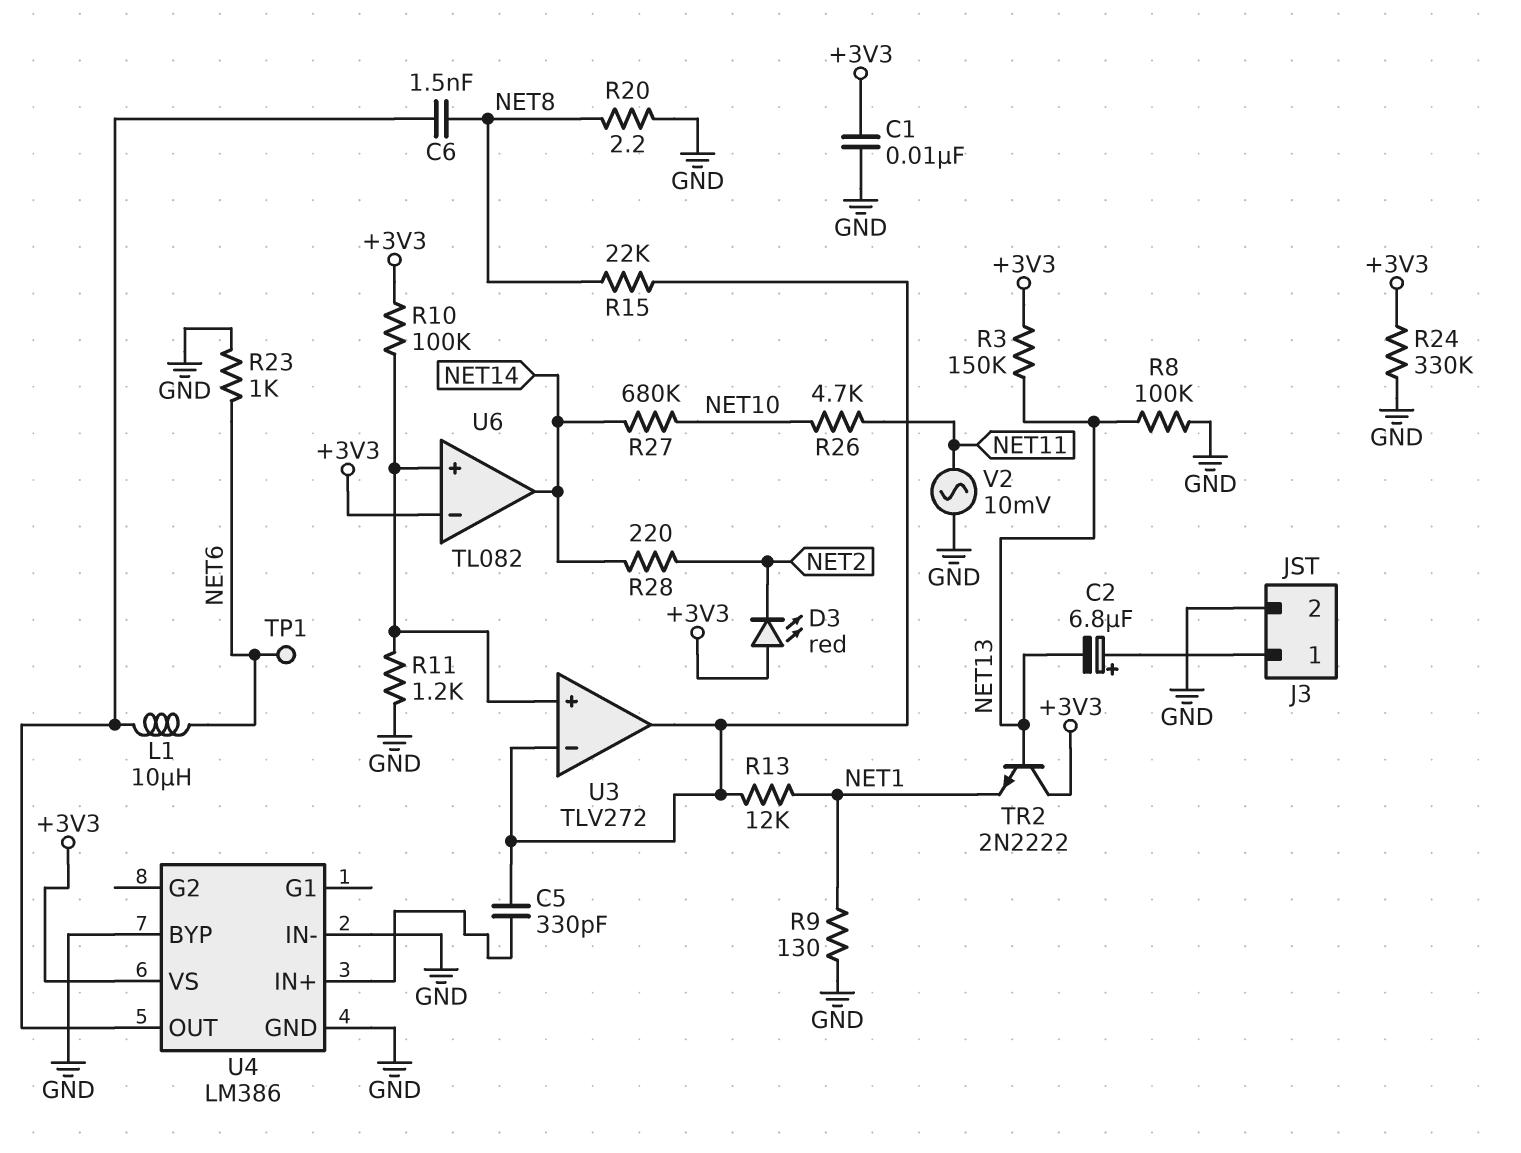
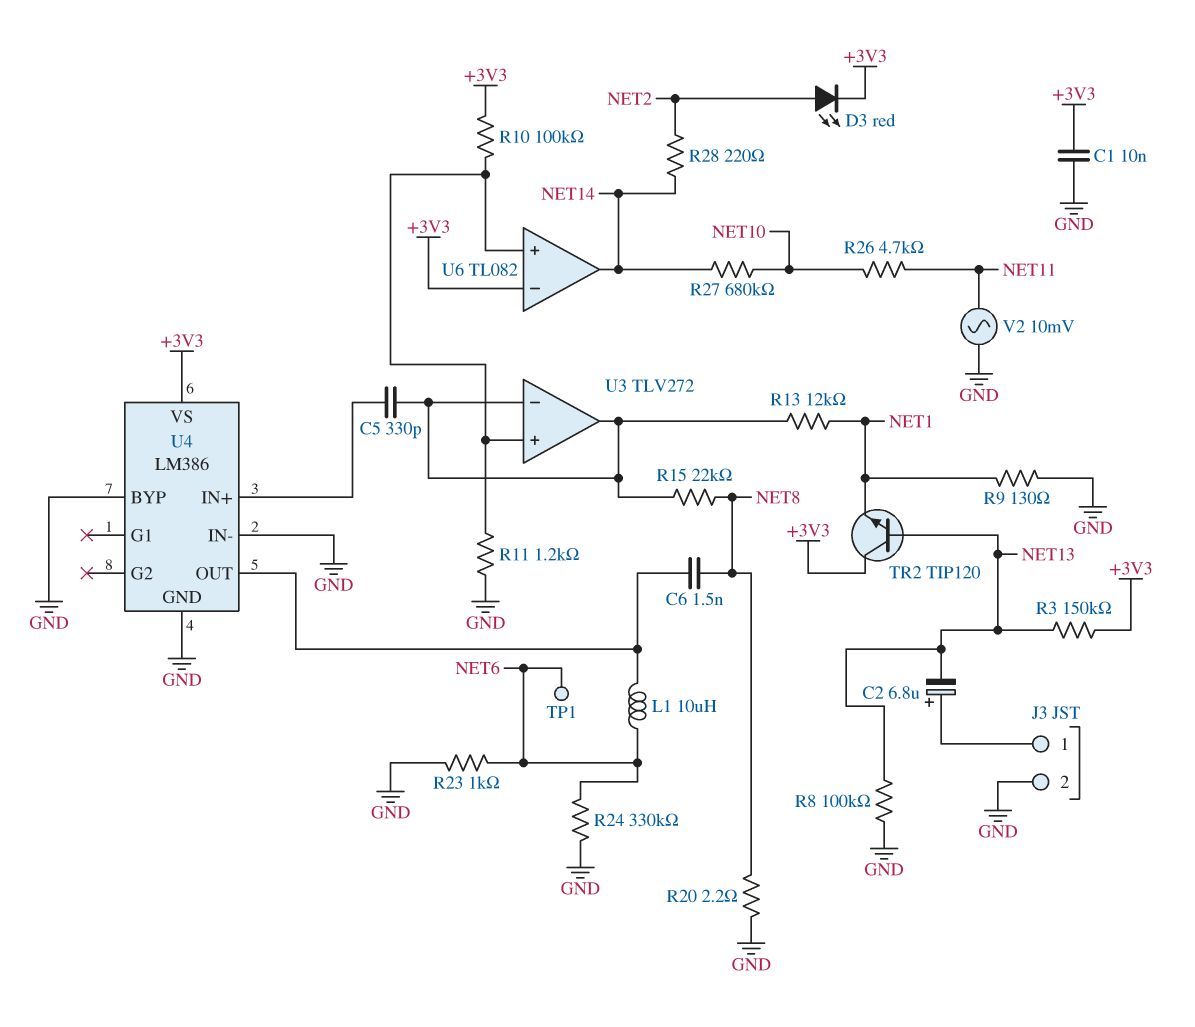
D3: LED red (A +3V3, K NET2) -> LED red (A NET2, K +3V3)
R24: 330k (+3V3, GND) -> 330k (GND, NET6)
TR2: NPN 2N2222 (B NET13, C +3V3, E NET1) -> NPN TIP120 (B NET13, C +3V3, E NET1)

